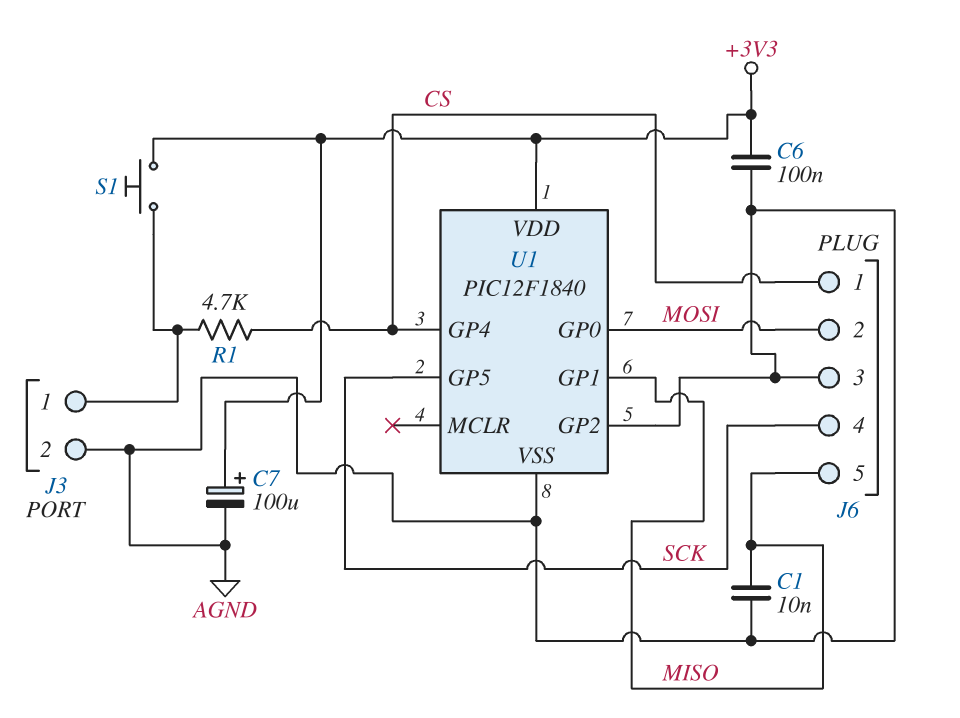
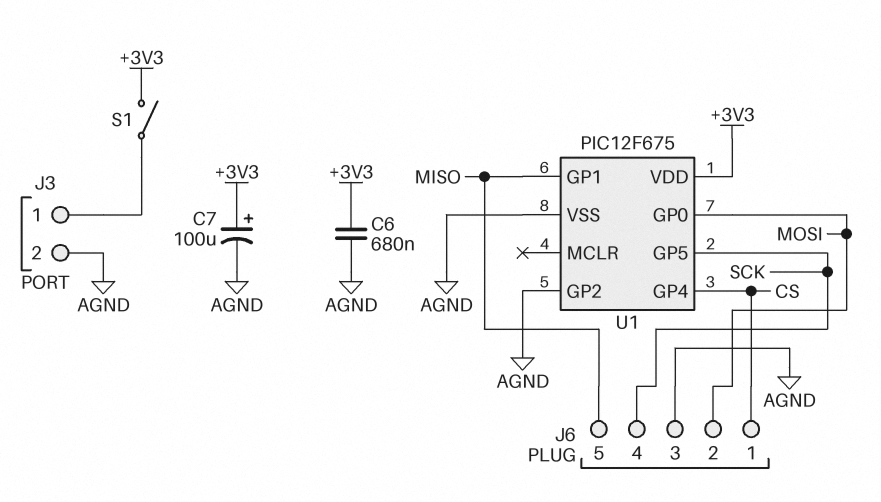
C1: 10nF (AGND, MISO) -> none
C6: 100nF (+3V3, AGND) -> 680nF (+3V3, AGND)
R1: 4.7k (CS, J3/1) -> none
S1: button (+3V3, J3/1) -> switch (+3V3, J3/1)
U1: PIC12F1840 -> PIC12F675

